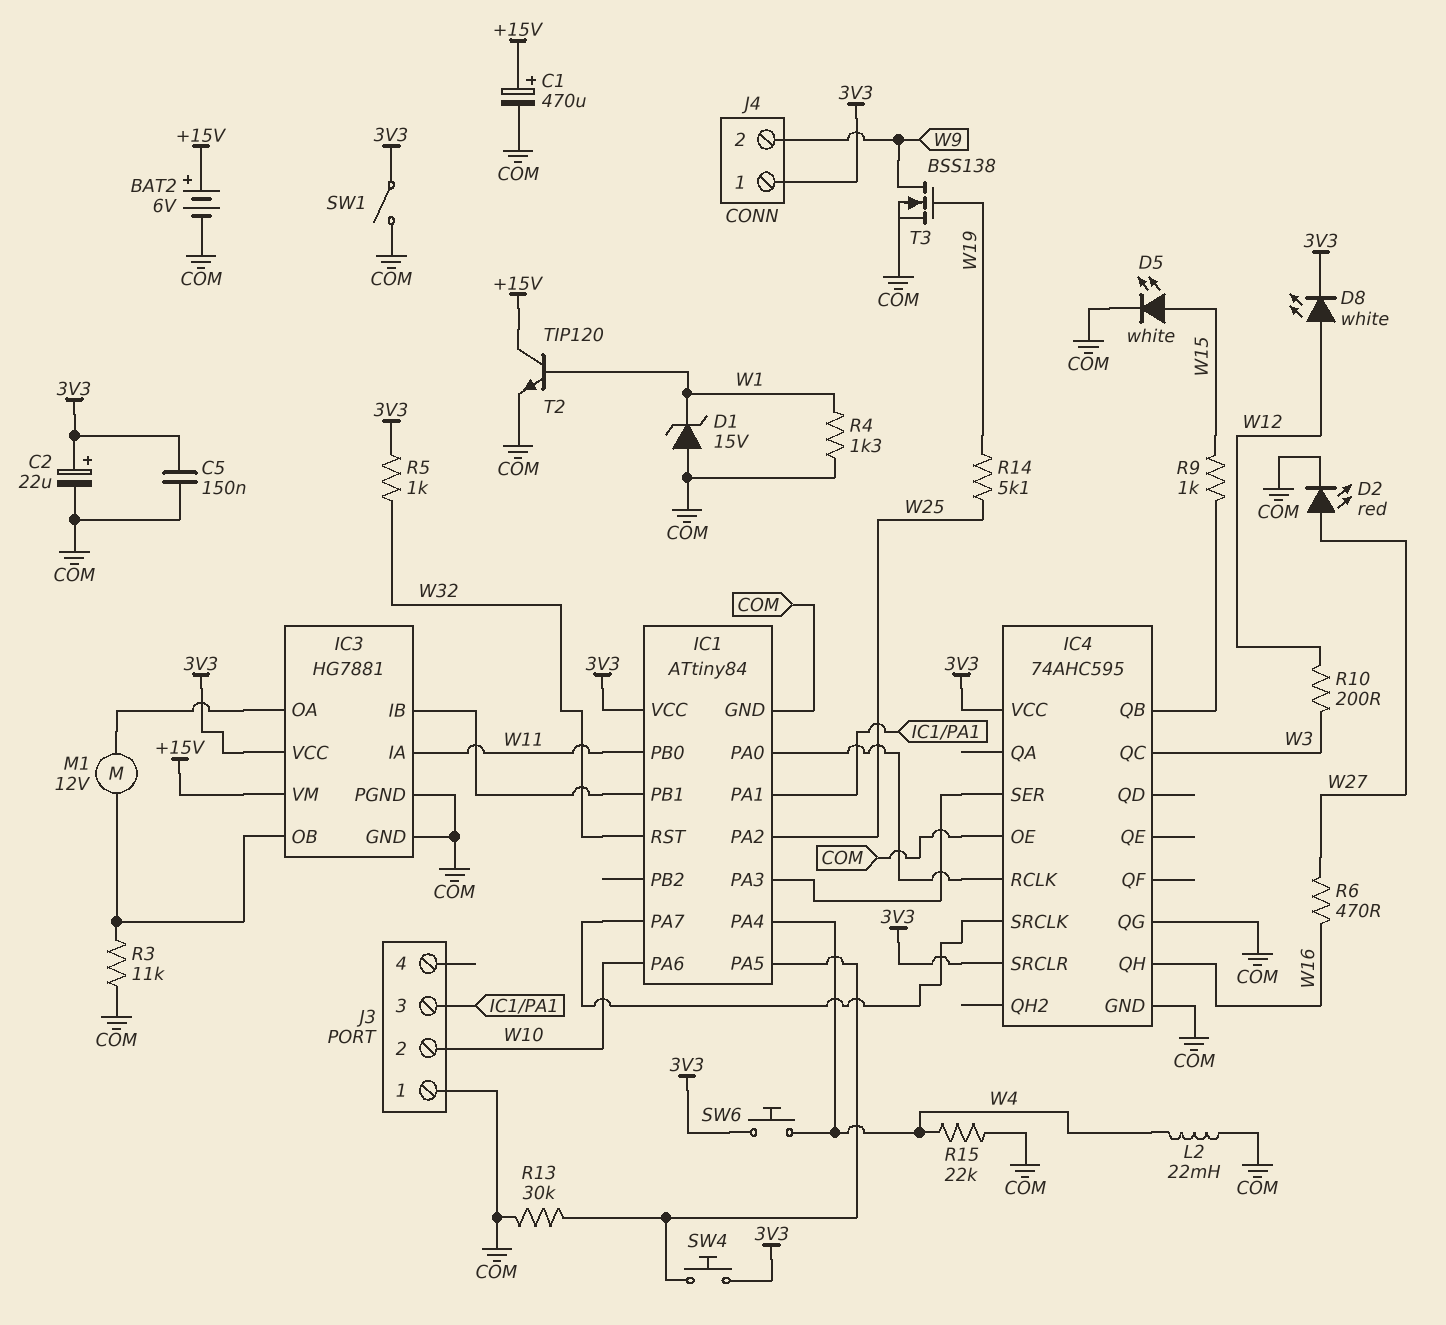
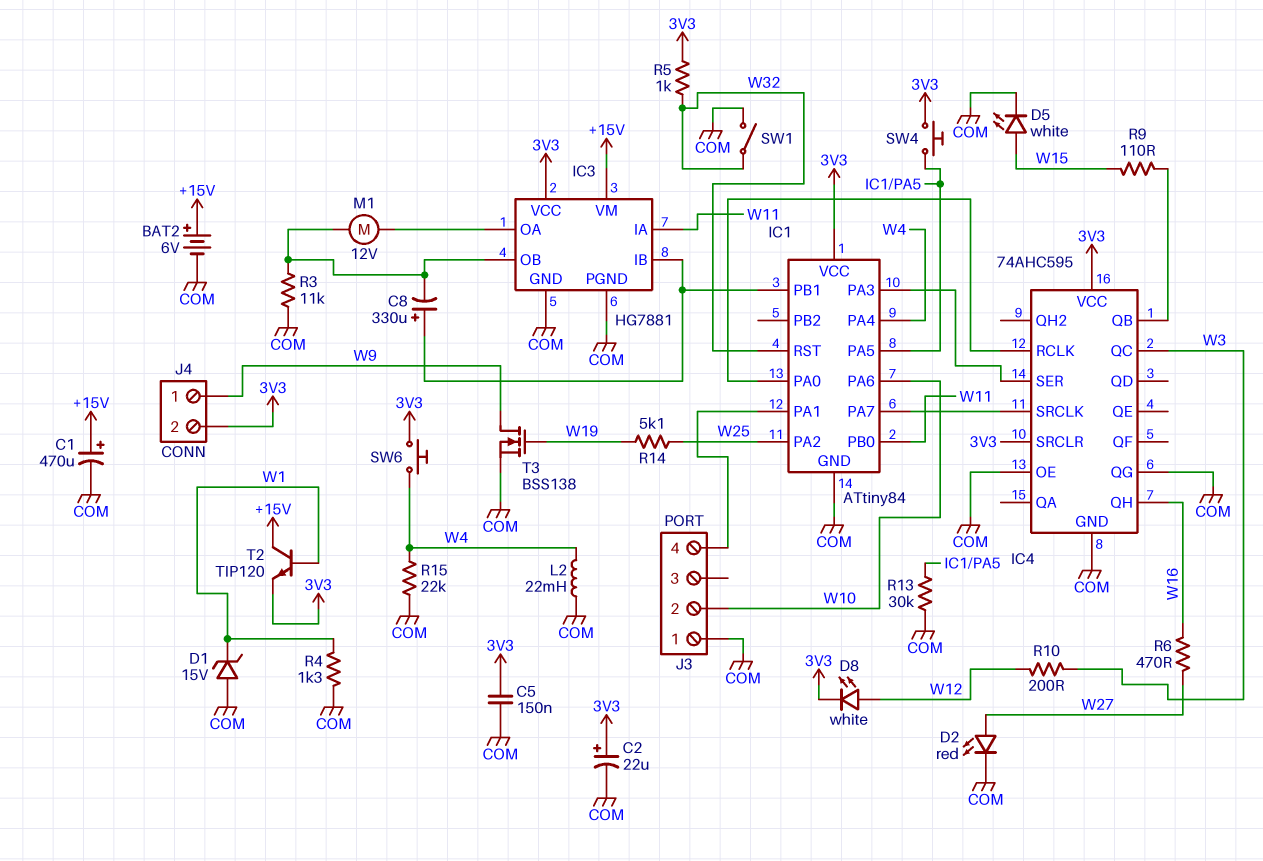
C8: none -> 330uF (plus IC1/PB1, minus IC3/OB)
J3 pin 3: IC1/PA1 -> none
J3 pin 4: none -> IC1/PA1
J4 pin 1: 3V3 -> W9
J4 pin 2: W9 -> 3V3
R9: 1k (IC4/QB, W15) -> 110 (IC4/QB, W15)
SW1: switch (3V3, COM) -> switch (COM, W32)
T2: NPN TIP120 (B W1, C +15V, E COM) -> NPN TIP120 (B W1, C +15V, E 3V3)

